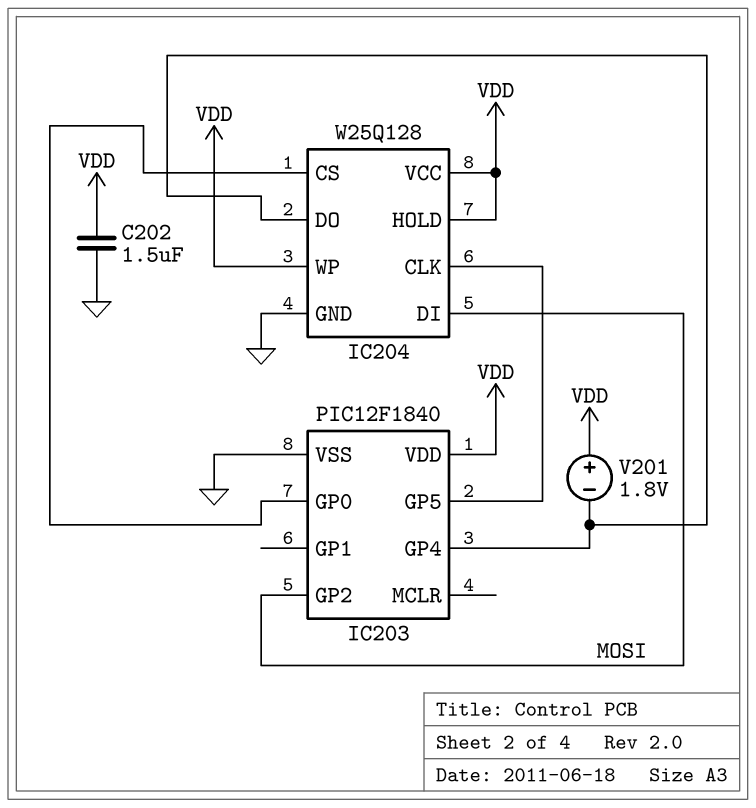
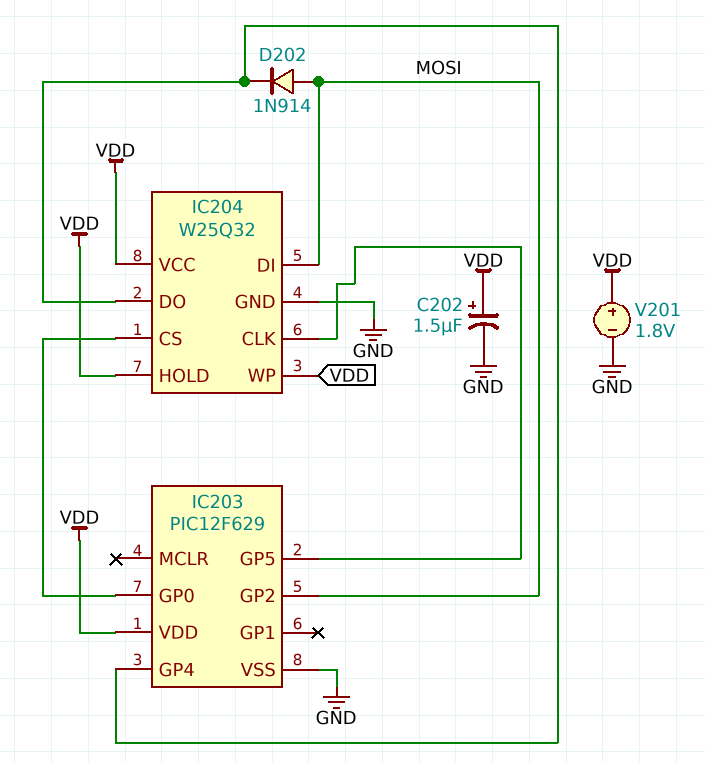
C202: 1.5uF (GND, VDD) -> 1.5uF (plus VDD, minus GND)
D202: none -> diode 1N914 (A MOSI, K IC203/GP4)
IC203: PIC12F1840 -> PIC12F629
IC204: W25Q128 -> W25Q32
V201: 1.8V (plus VDD, minus IC203/GP4) -> 1.8V (plus VDD, minus GND)

